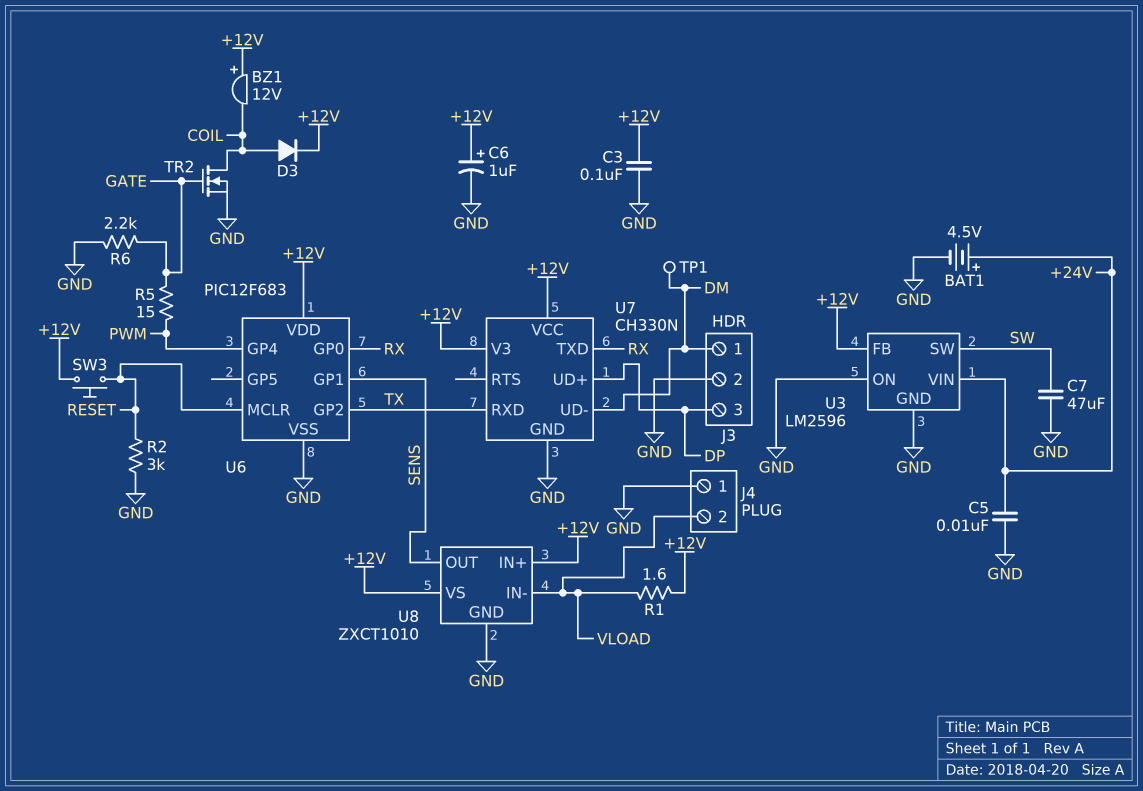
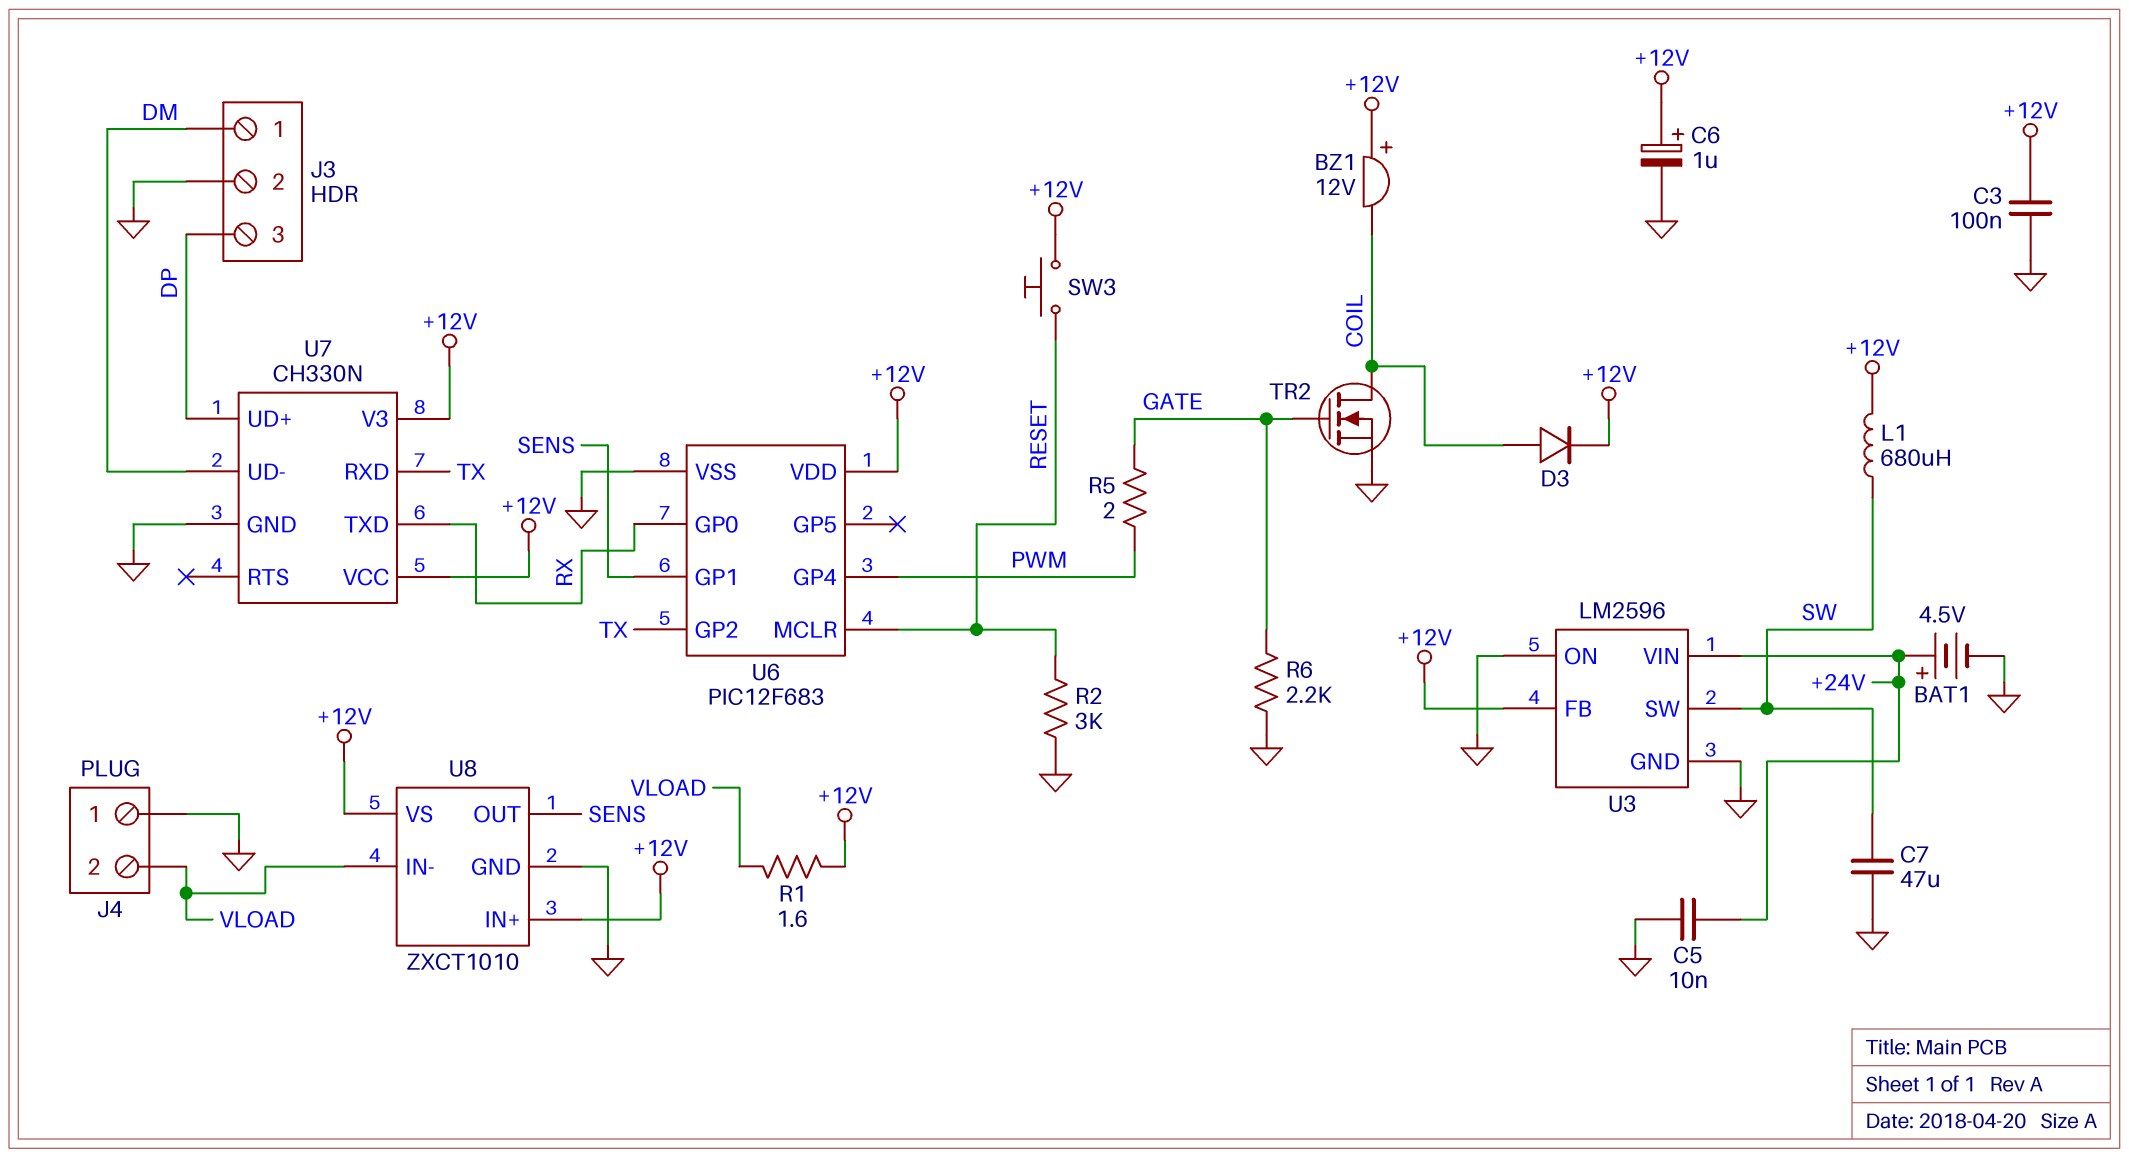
L1: none -> 680uH (+12V, SW)
R5: 15 (GATE, PWM) -> 2 (GATE, PWM)
TP1: test point (DM) -> none

